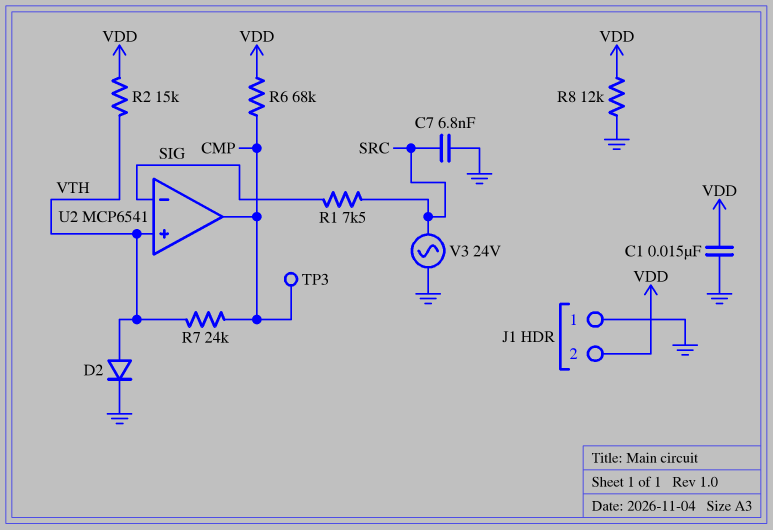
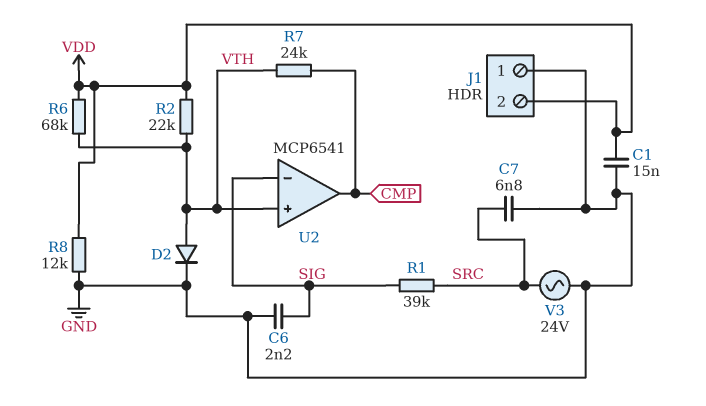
C6: none -> 2.2nF (GND, SIG)
R1: 7.5k (SIG, SRC) -> 39k (SIG, SRC)
R2: 15k (VDD, VTH) -> 22k (VDD, VTH)
R6: 68k (CMP, VDD) -> 68k (VDD, VTH)
TP3: test point (CMP) -> none

